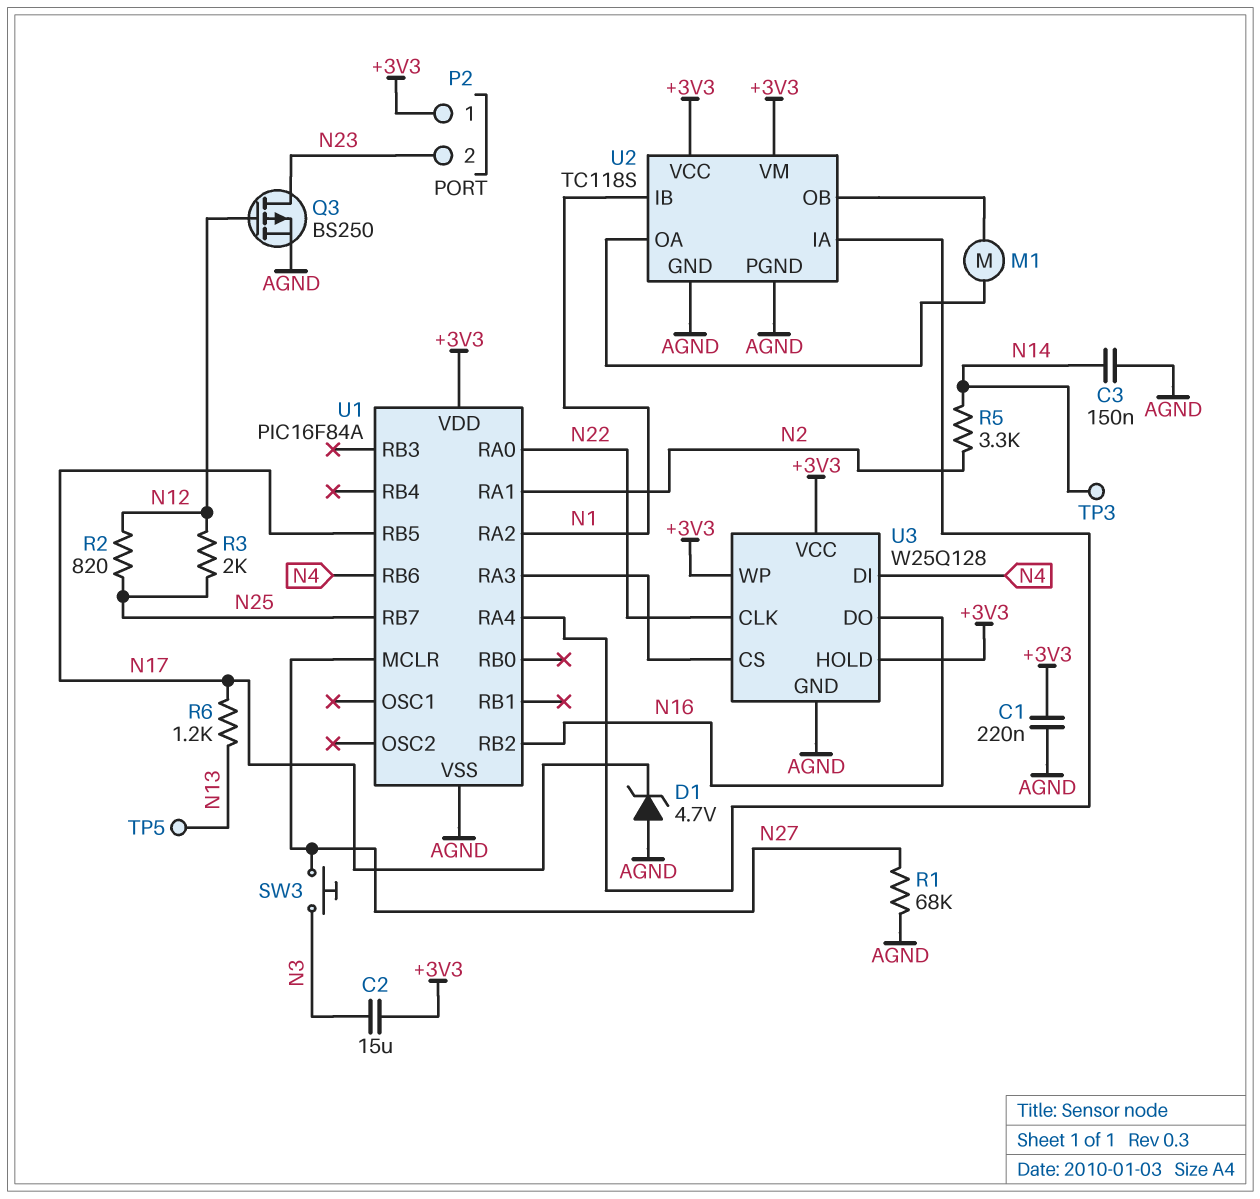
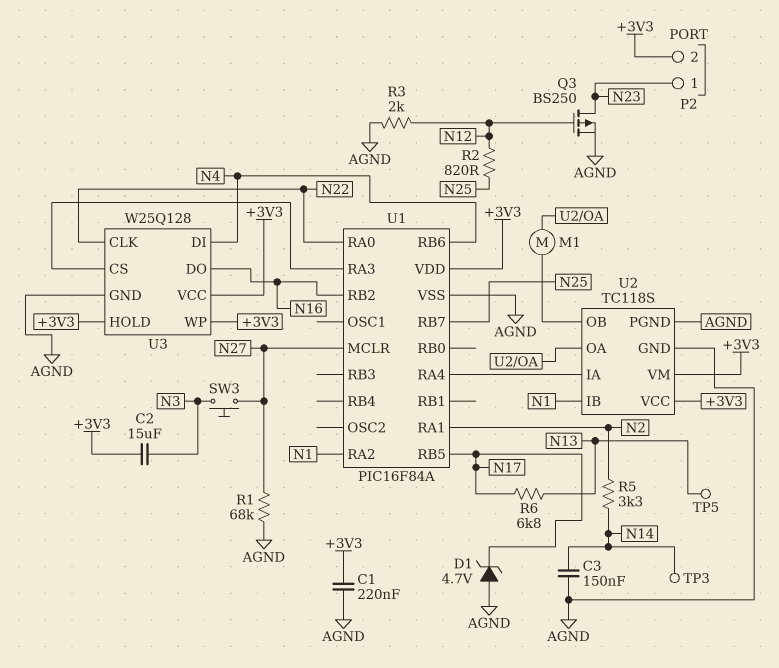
P2 pin 1: +3V3 -> N23
P2 pin 2: N23 -> +3V3
R3: 2k (N12, N25) -> 2k (AGND, N12)
R6: 1.2k (N13, N17) -> 6.8k (N13, N17)

